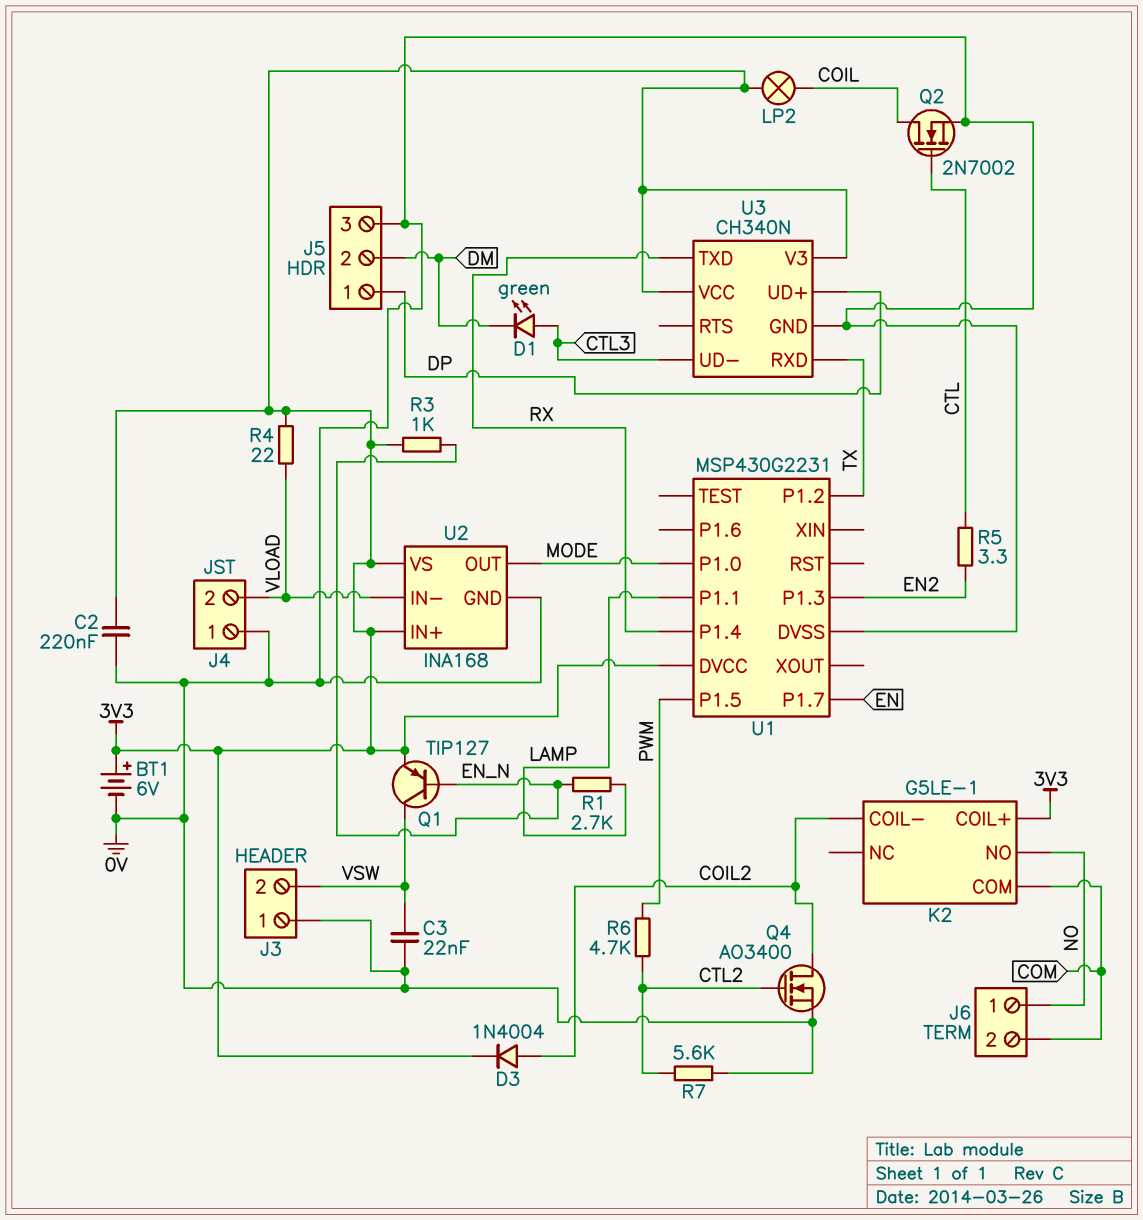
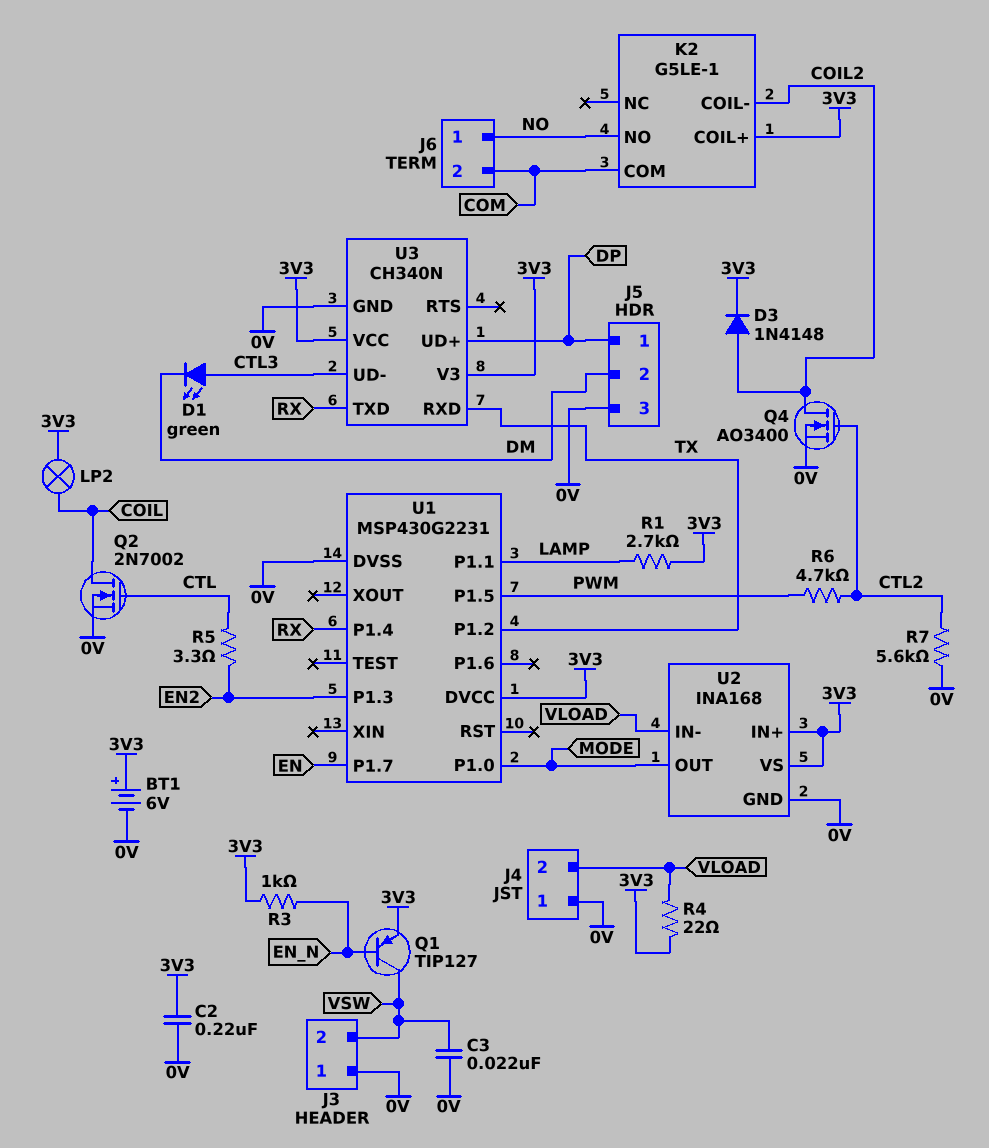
D3: diode 1N4004 (A COIL2, K 3V3) -> diode 1N4148 (A COIL2, K 3V3)
R1: 2.7k (EN_N, LAMP) -> 2.7k (3V3, LAMP)

